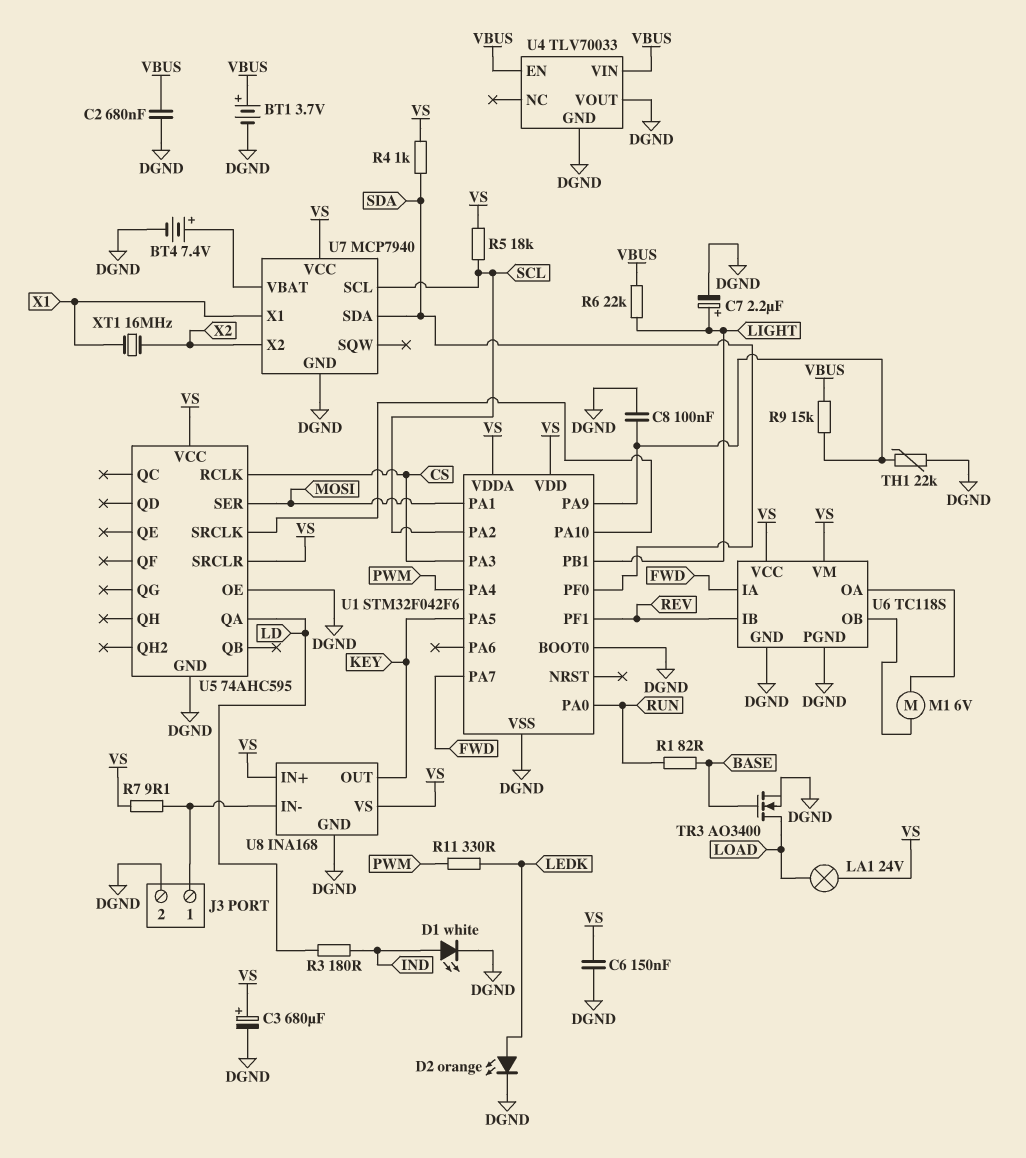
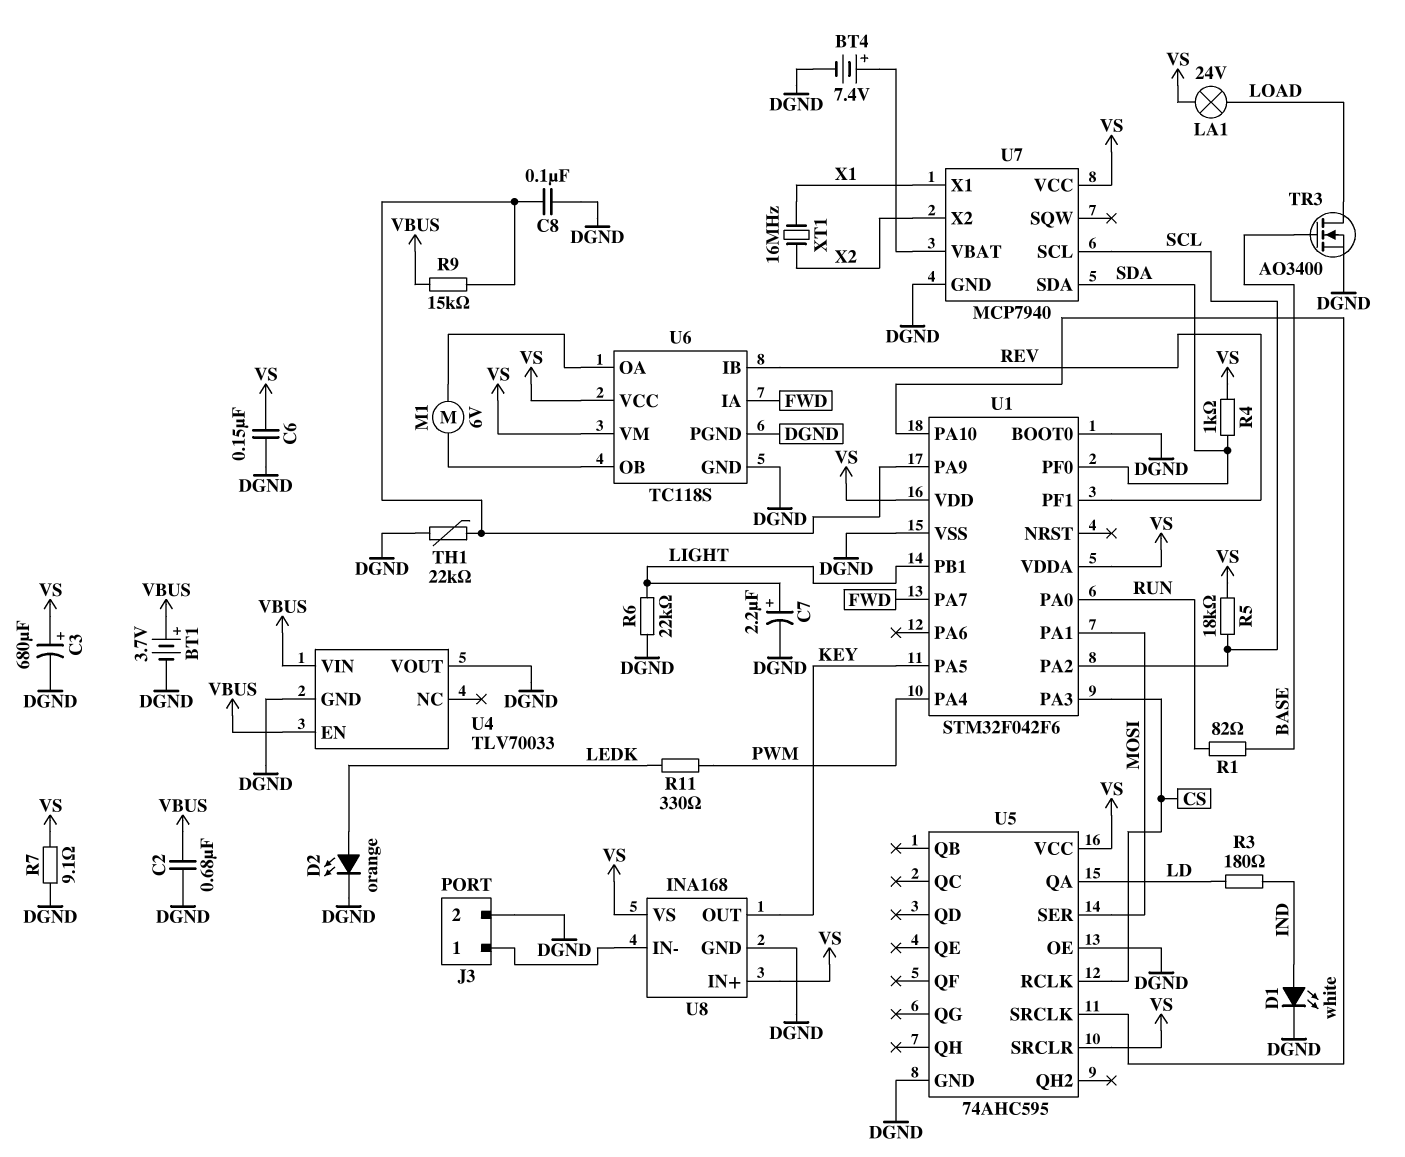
R6: 22k (LIGHT, VBUS) -> 22k (DGND, LIGHT)
R7: 9.1 (J3/1, VS) -> 9.1 (DGND, VS)

